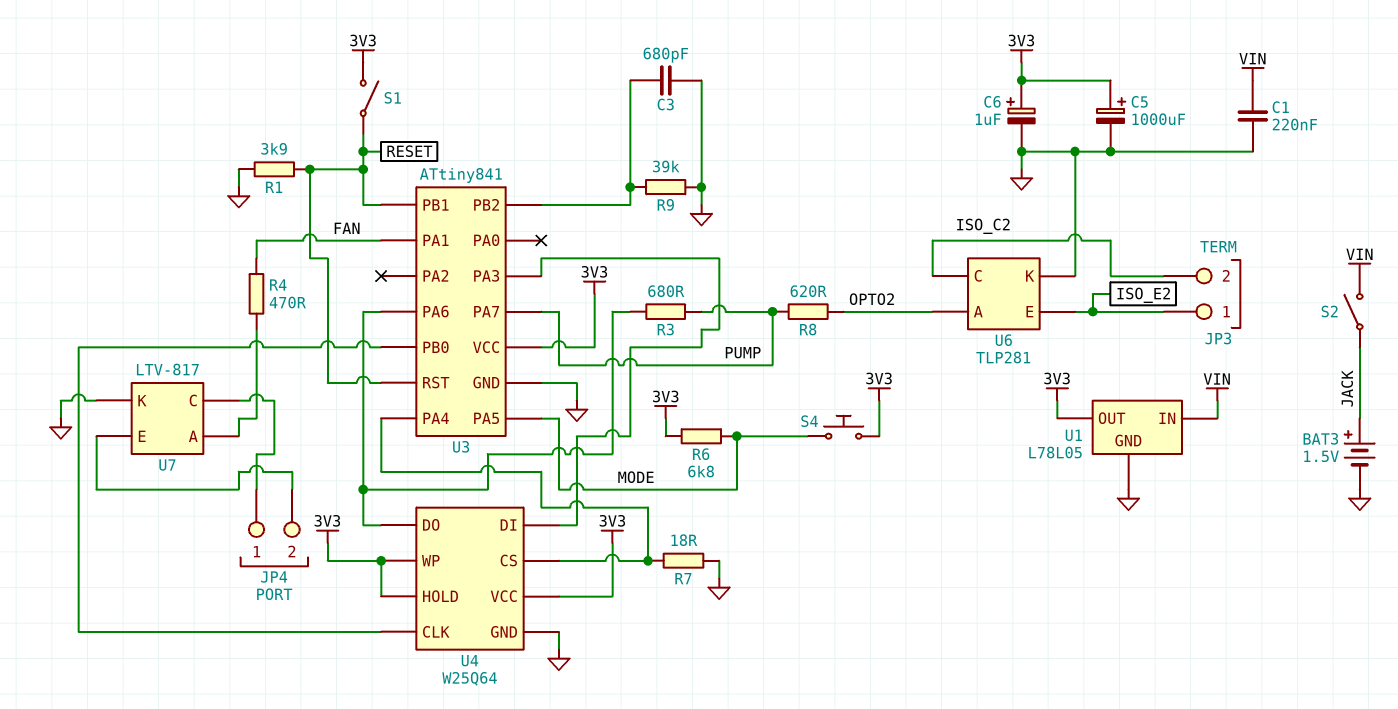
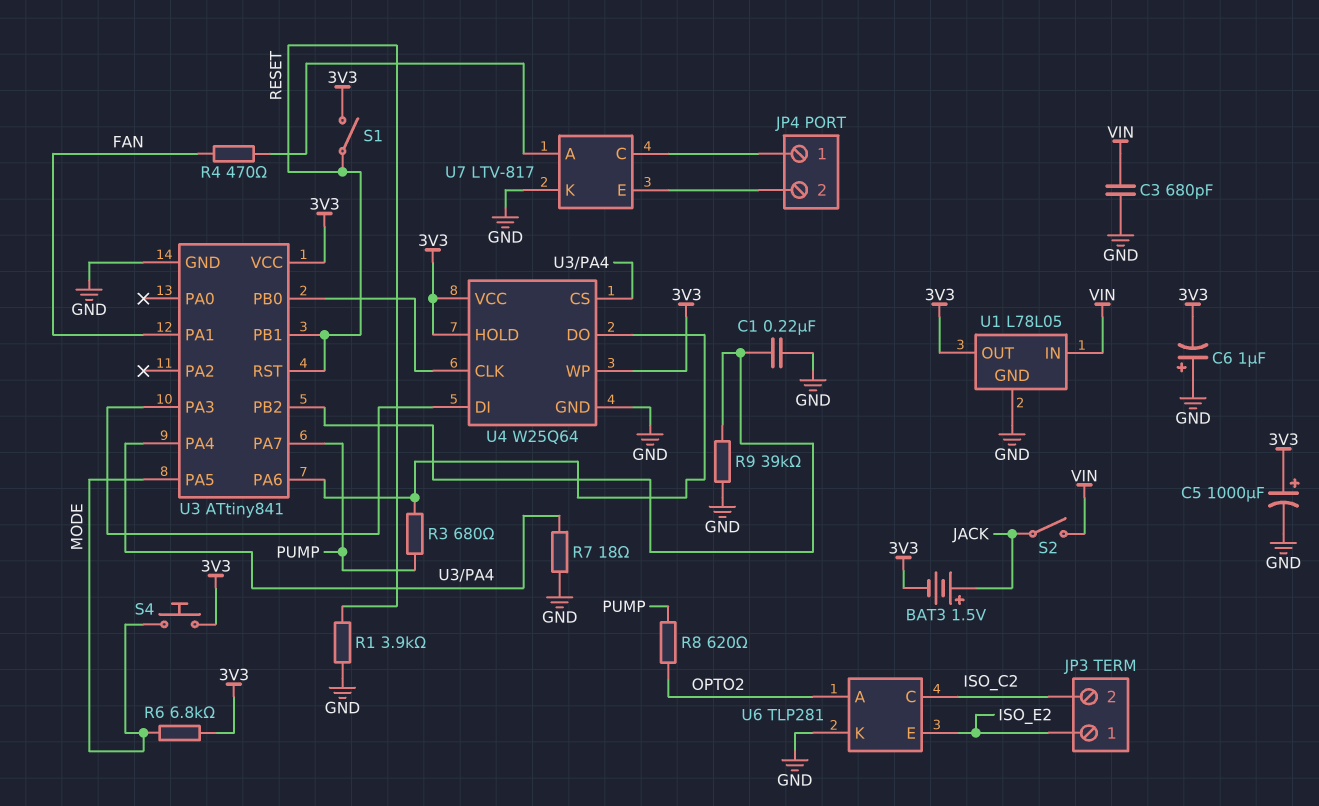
BAT3: 1.5V (plus JACK, minus GND) -> 1.5V (plus JACK, minus 3V3)
C1: 220nF (GND, VIN) -> 220nF (GND, U3/PB2)
C3: 680pF (GND, U3/PB2) -> 680pF (GND, VIN)
C6: 1uF (plus 3V3, minus GND) -> 1uF (plus GND, minus 3V3)

